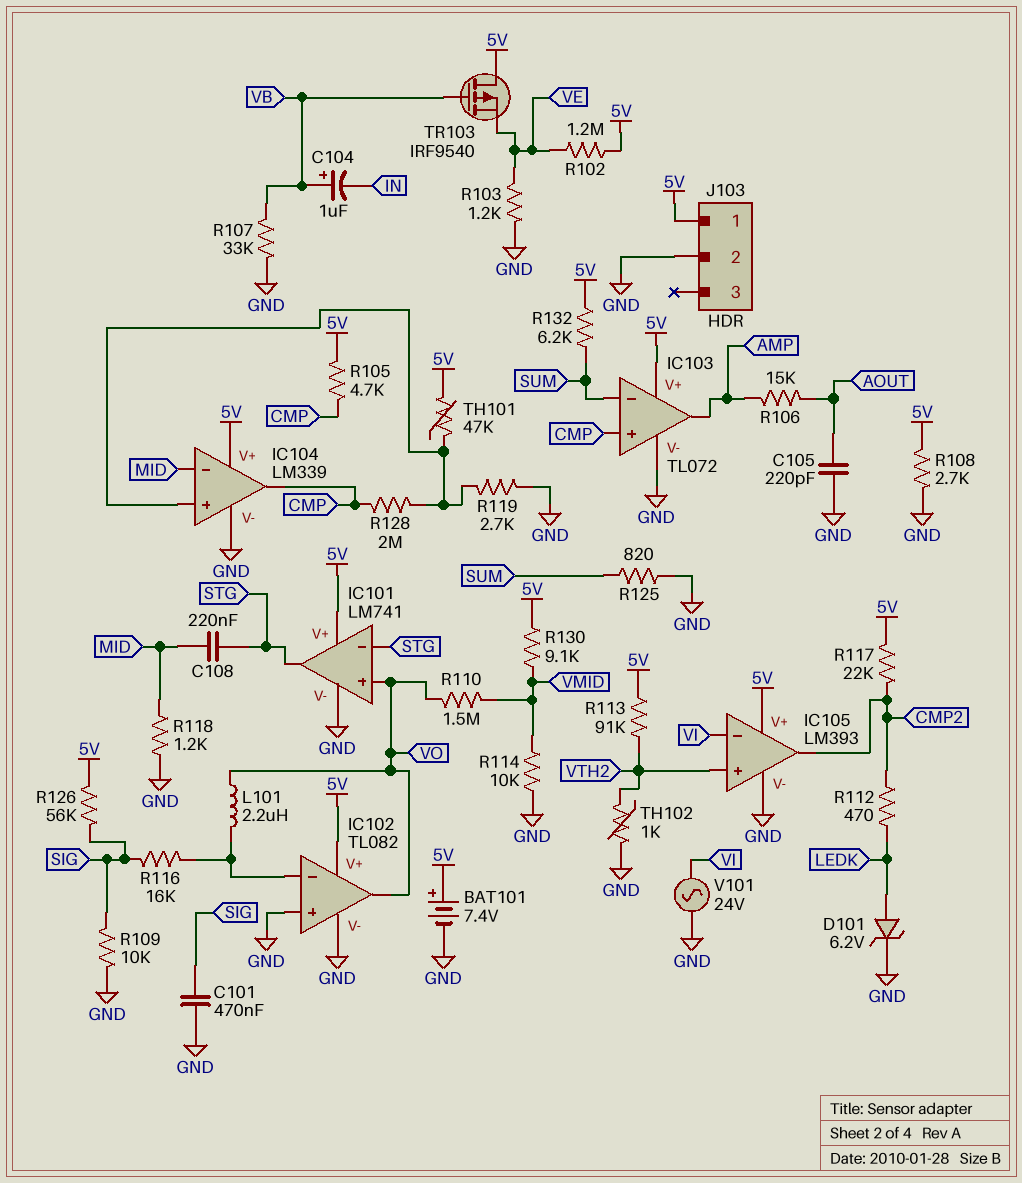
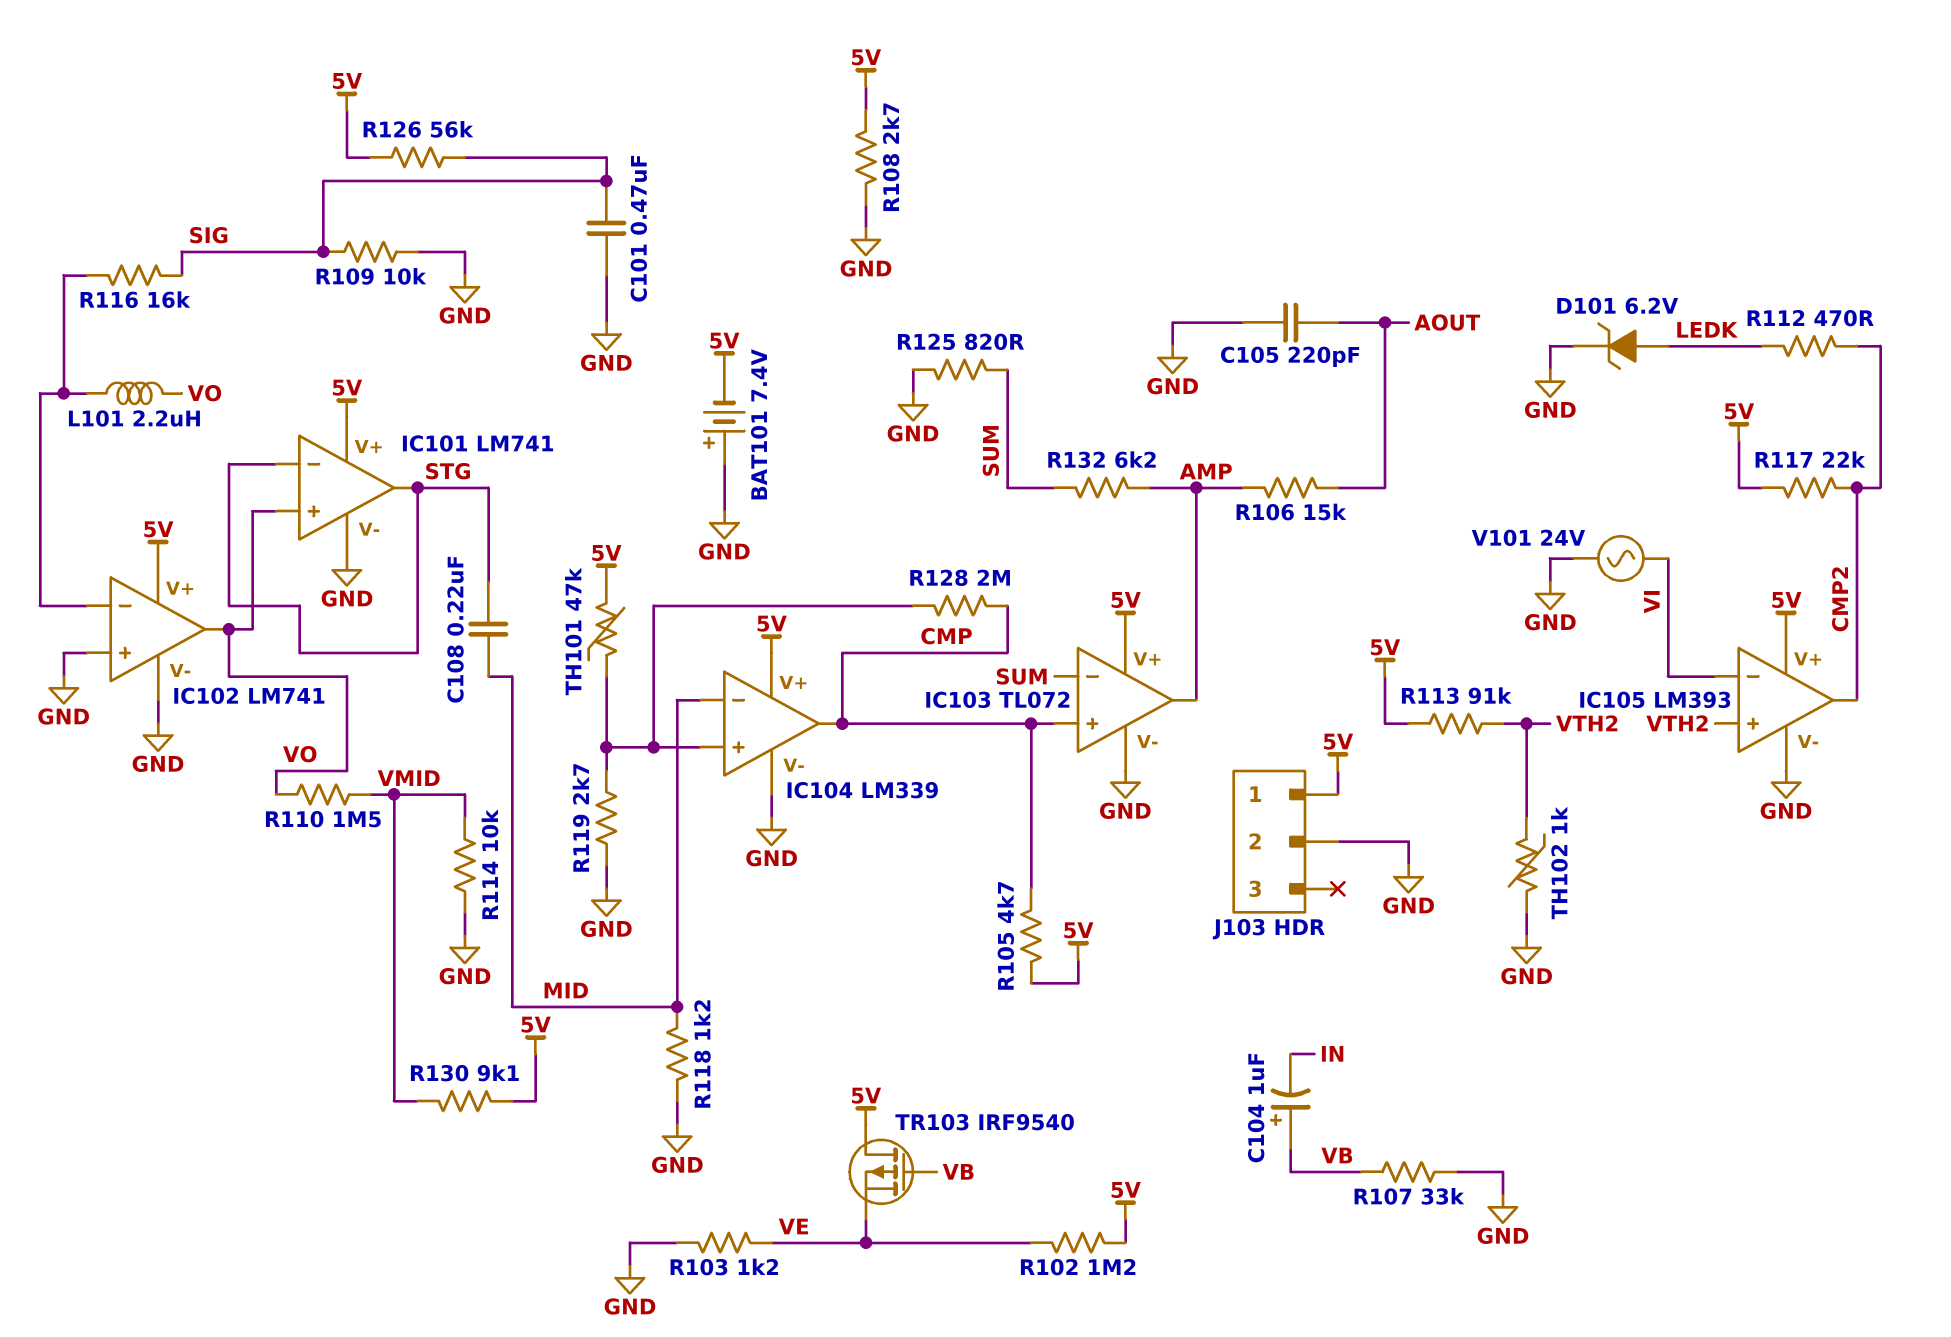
BAT101: 7.4V (plus 5V, minus GND) -> 7.4V (plus GND, minus 5V)
IC102: TL082 -> LM741
R132: 6.2k (5V, SUM) -> 6.2k (AMP, SUM)

